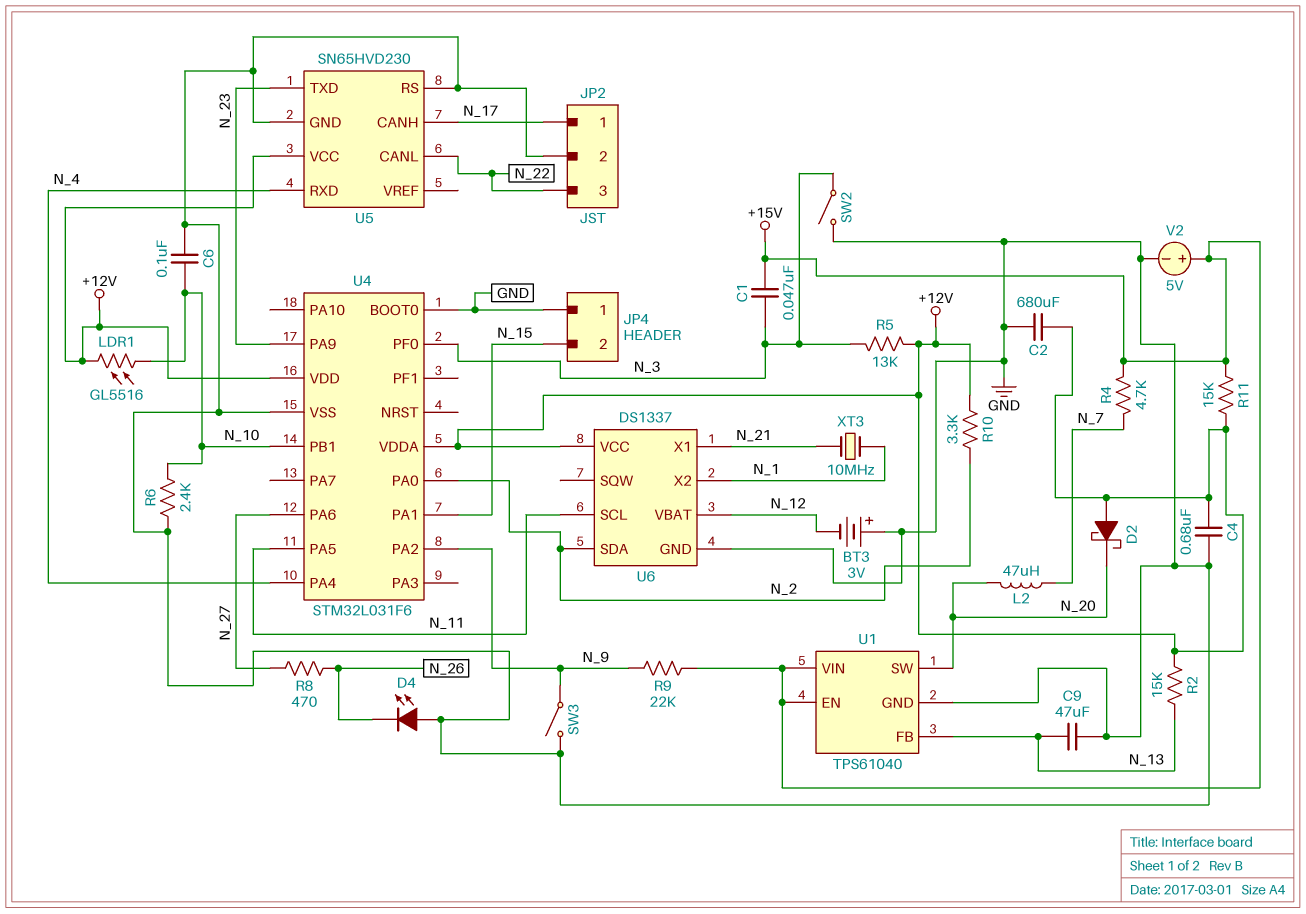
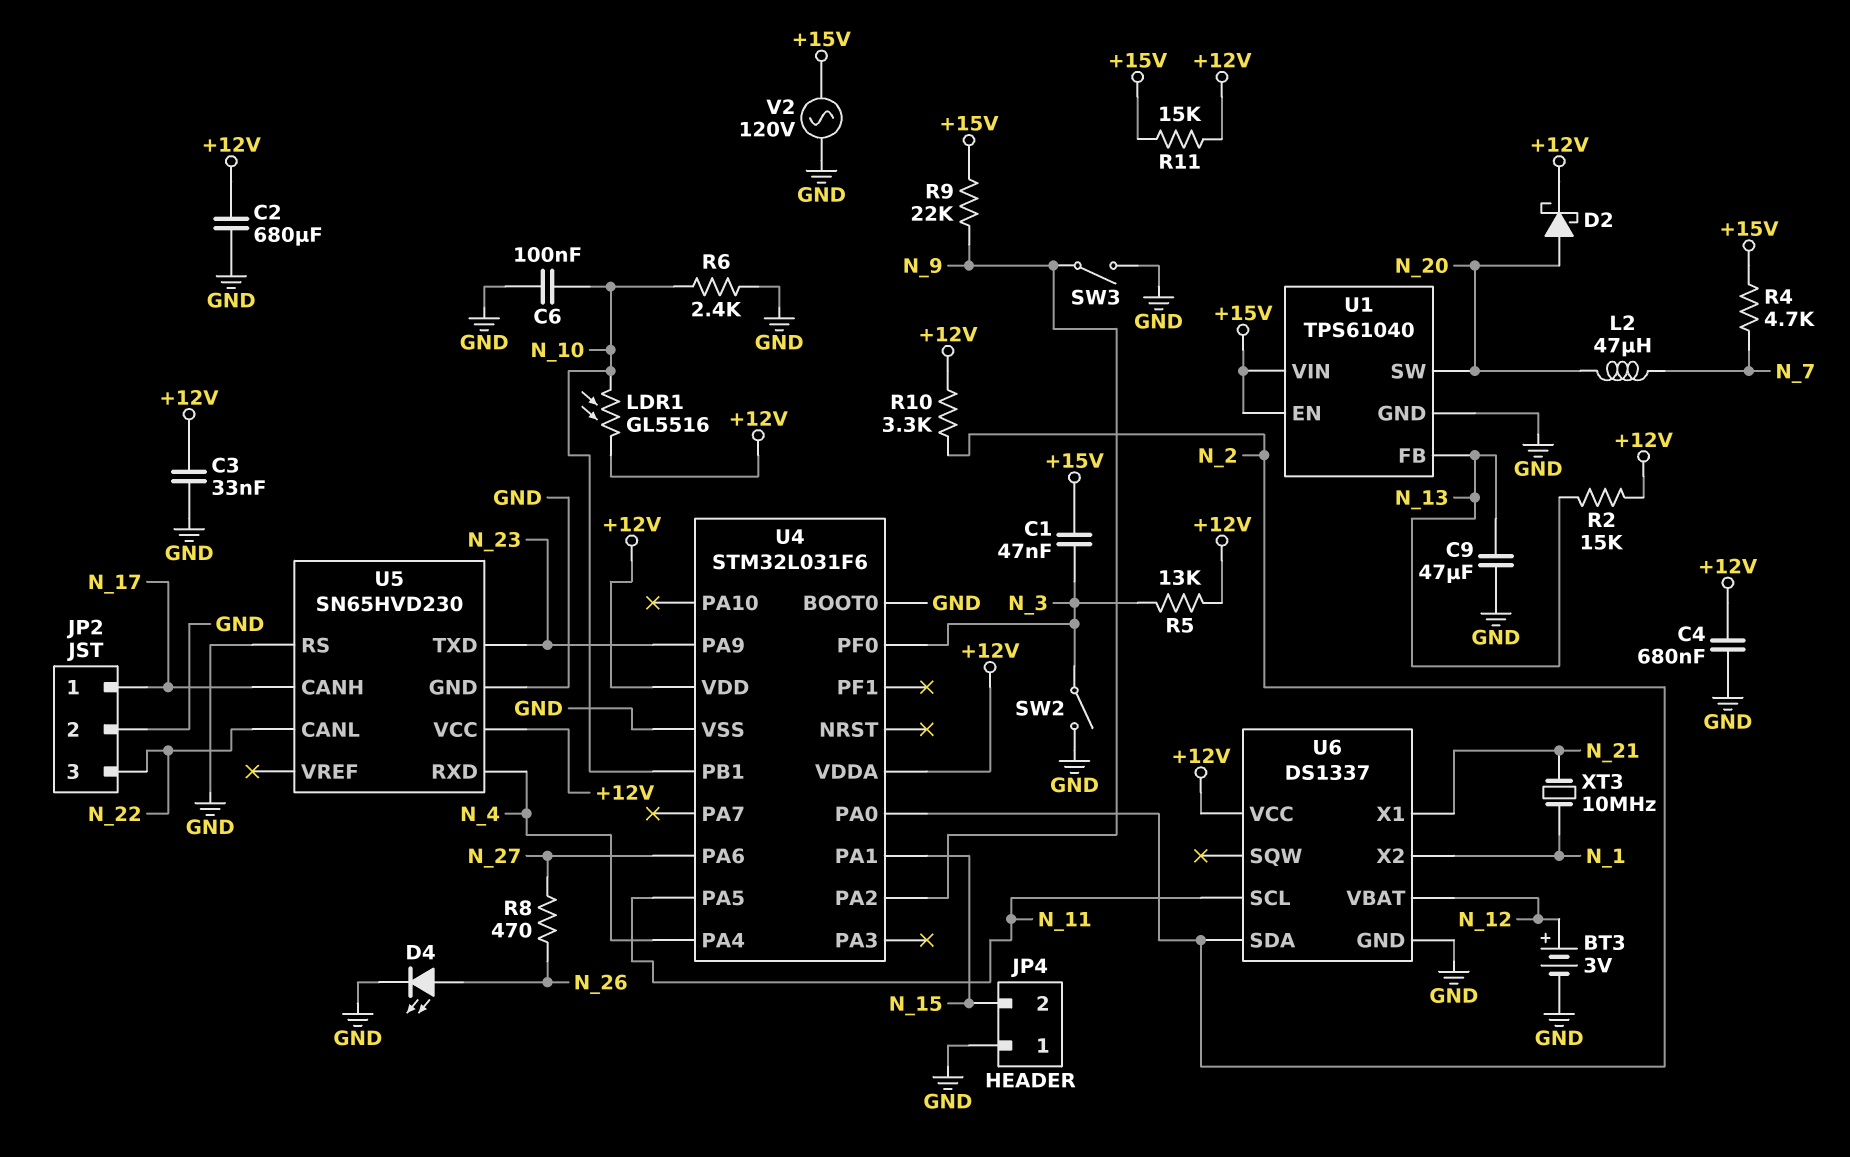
BT3: 3V (plus GND, minus N_12) -> 3V (plus N_12, minus GND)
C3: none -> 33nF (+12V, GND)
D2: schottky (A +12V, K N_20) -> schottky (A N_20, K +12V)
D4: LED (A GND, K N_26) -> LED (A N_26, K GND)
V2: 5V (plus +15V, minus GND) -> AC 120V (+15V, GND)

